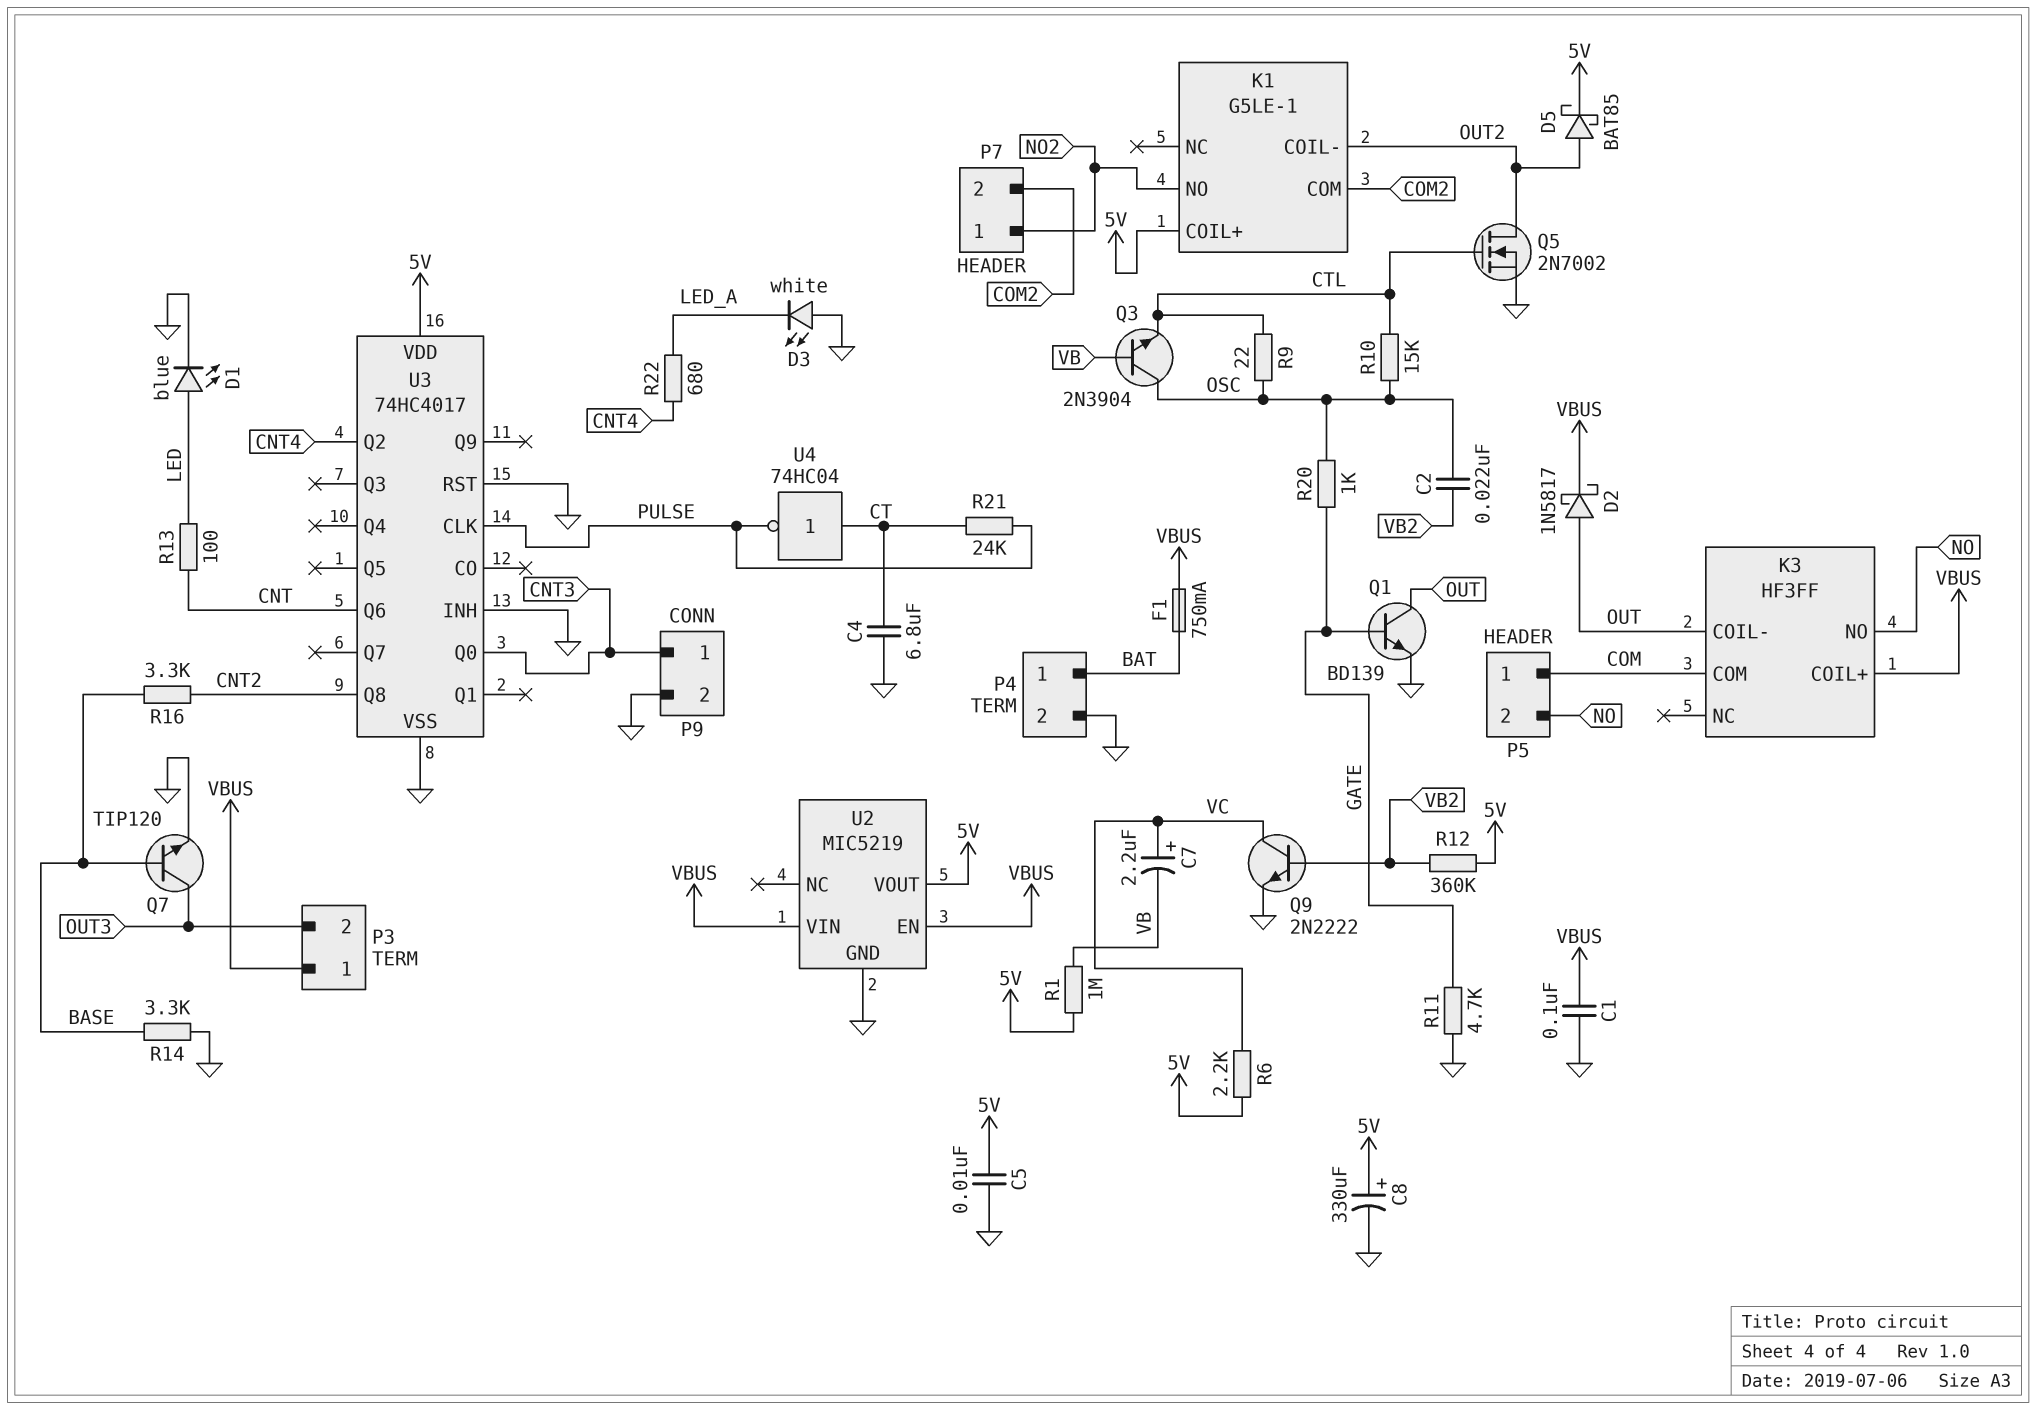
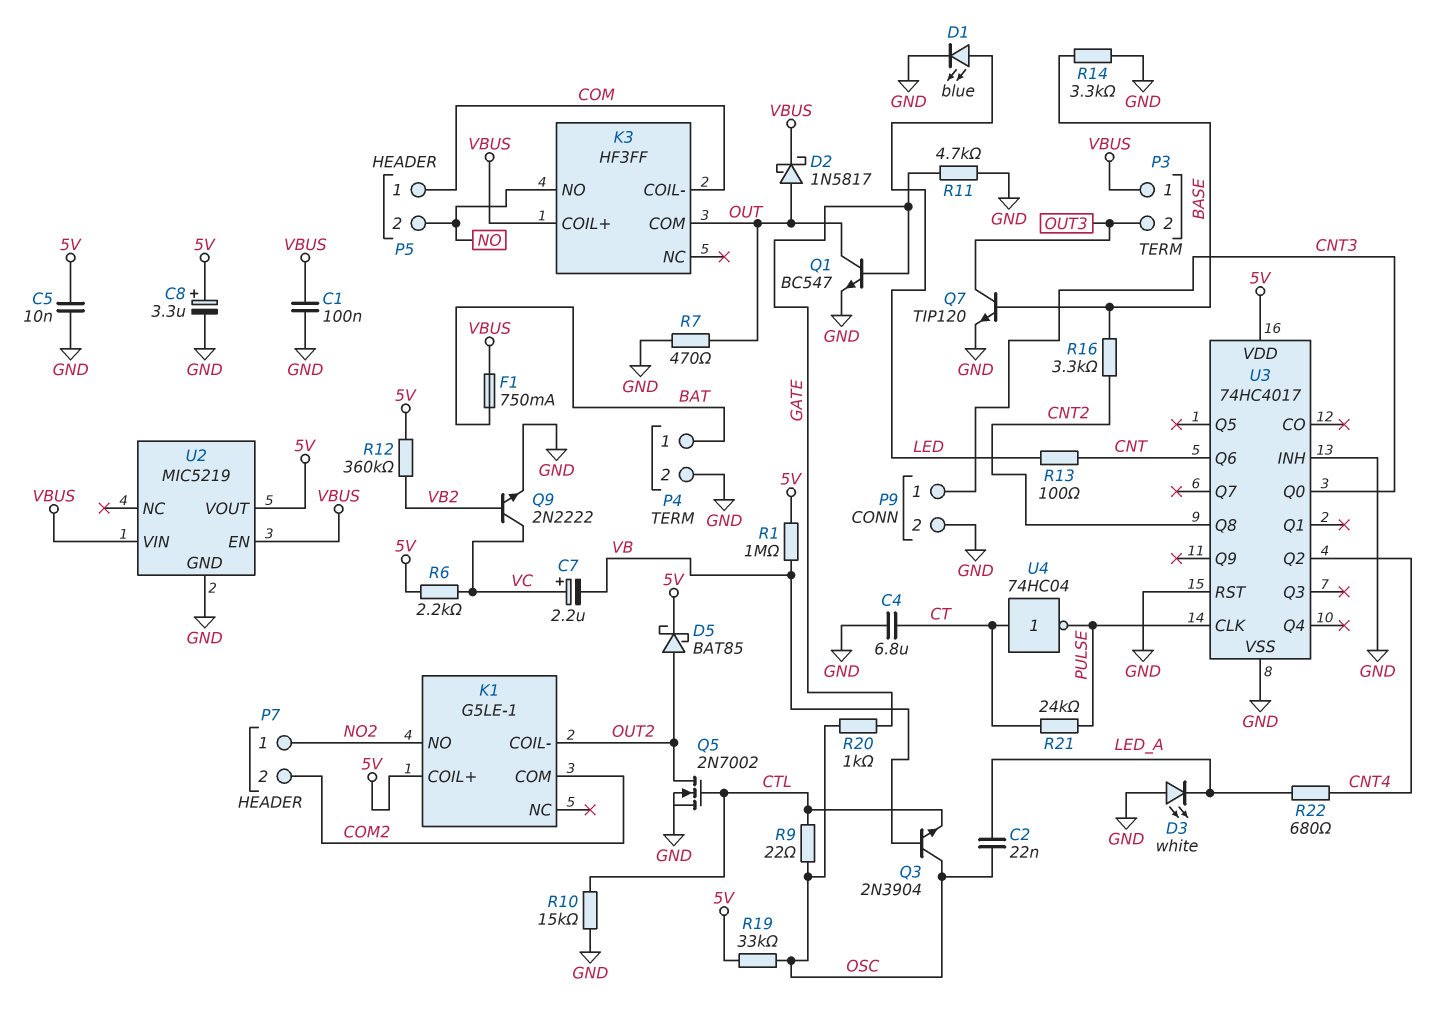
C2: 22nF (OSC, VB2) -> 22nF (LED_A, OSC)
C8: 330uF (plus 5V, minus GND) -> 3.3uF (plus 5V, minus GND)
K3 pin COIL-: OUT -> COM
K3 pin COM: COM -> OUT
Q1: NPN BD139 (B GATE, C OUT, E GND) -> NPN BC547 (B GATE, C OUT, E GND)
R7: none -> 470 (GND, OUT)
R10: 15k (CTL, OSC) -> 15k (CTL, GND)
R19: none -> 33k (5V, OSC)

